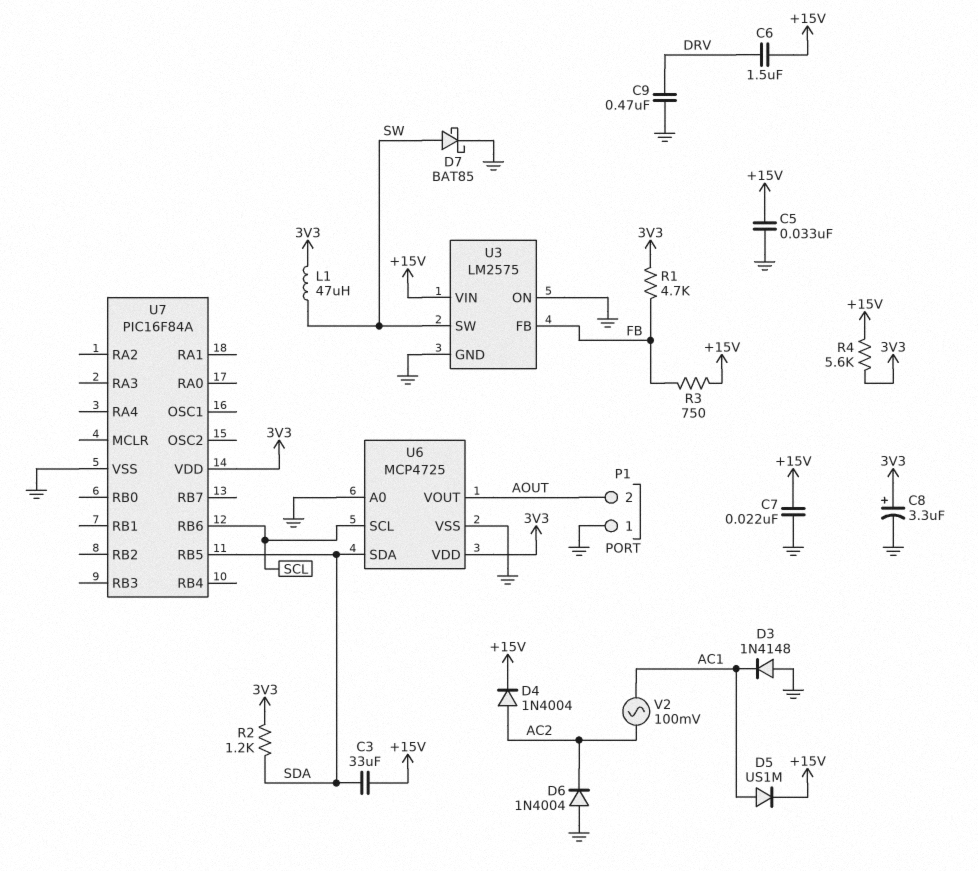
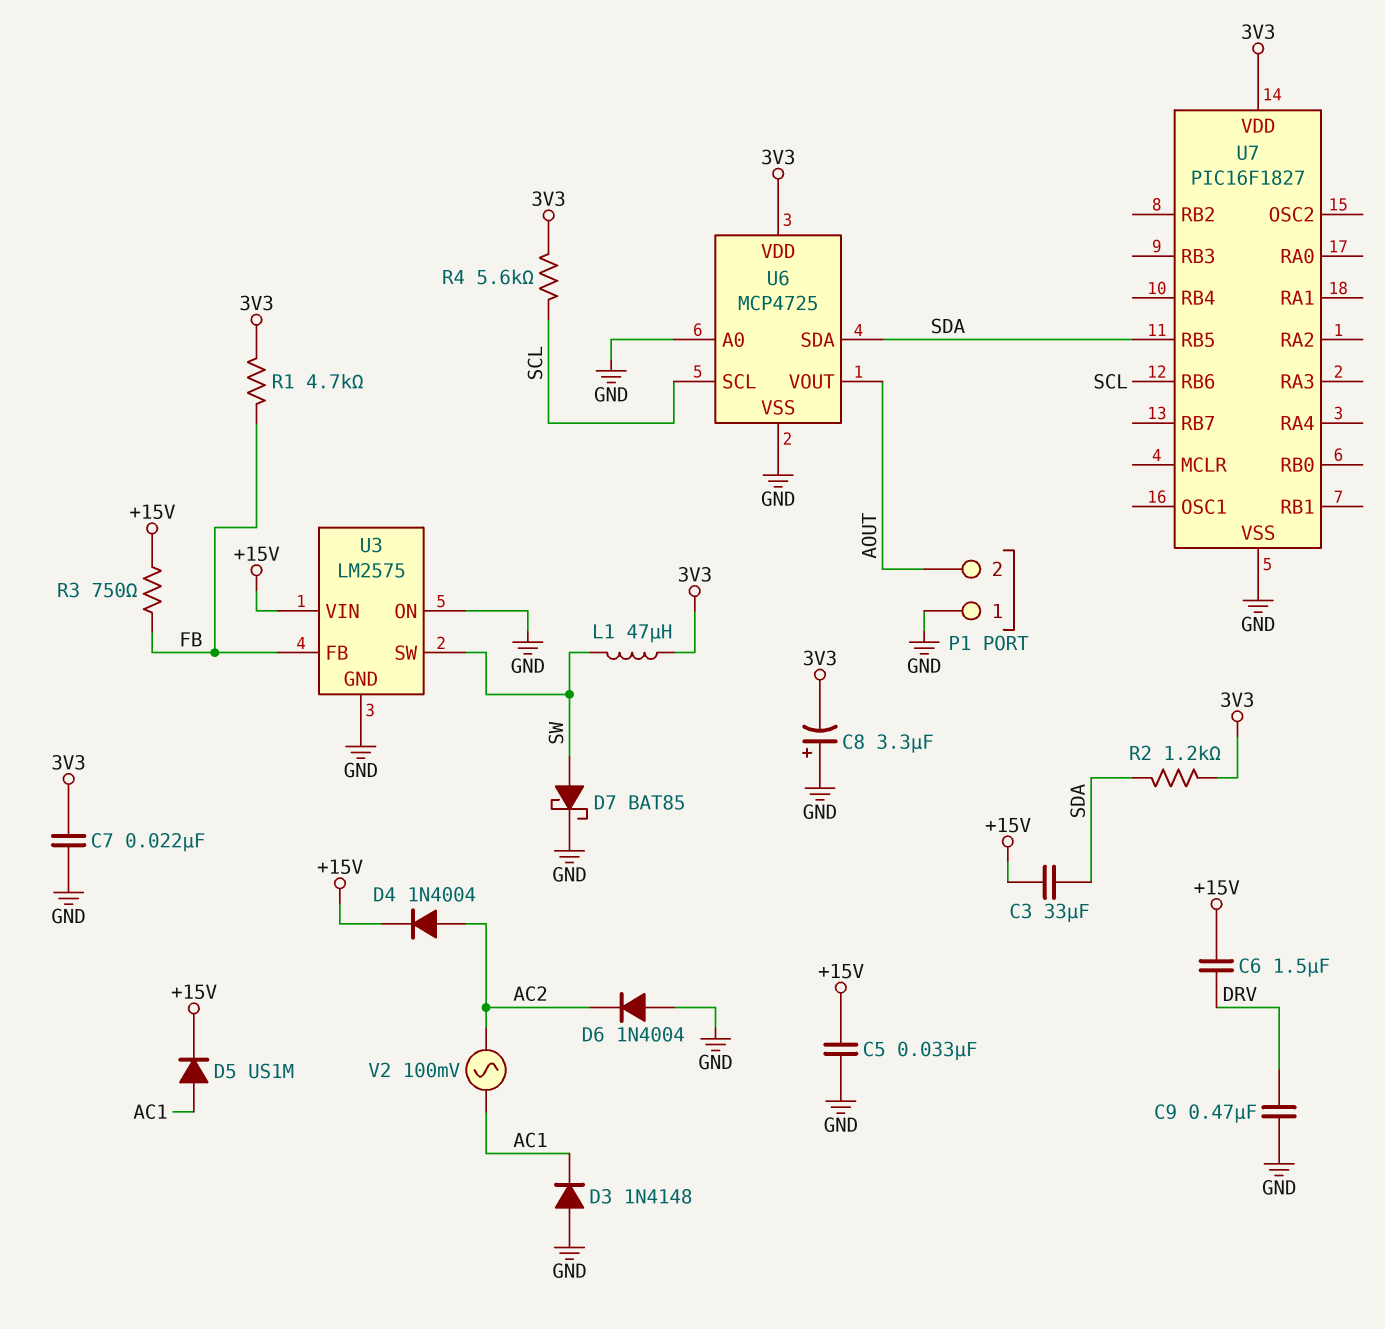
C7: 22nF (+15V, GND) -> 22nF (3V3, GND)
C8: 3.3uF (plus 3V3, minus GND) -> 3.3uF (plus GND, minus 3V3)
R4: 5.6k (+15V, 3V3) -> 5.6k (3V3, SCL)
U7: PIC16F84A -> PIC16F1827

